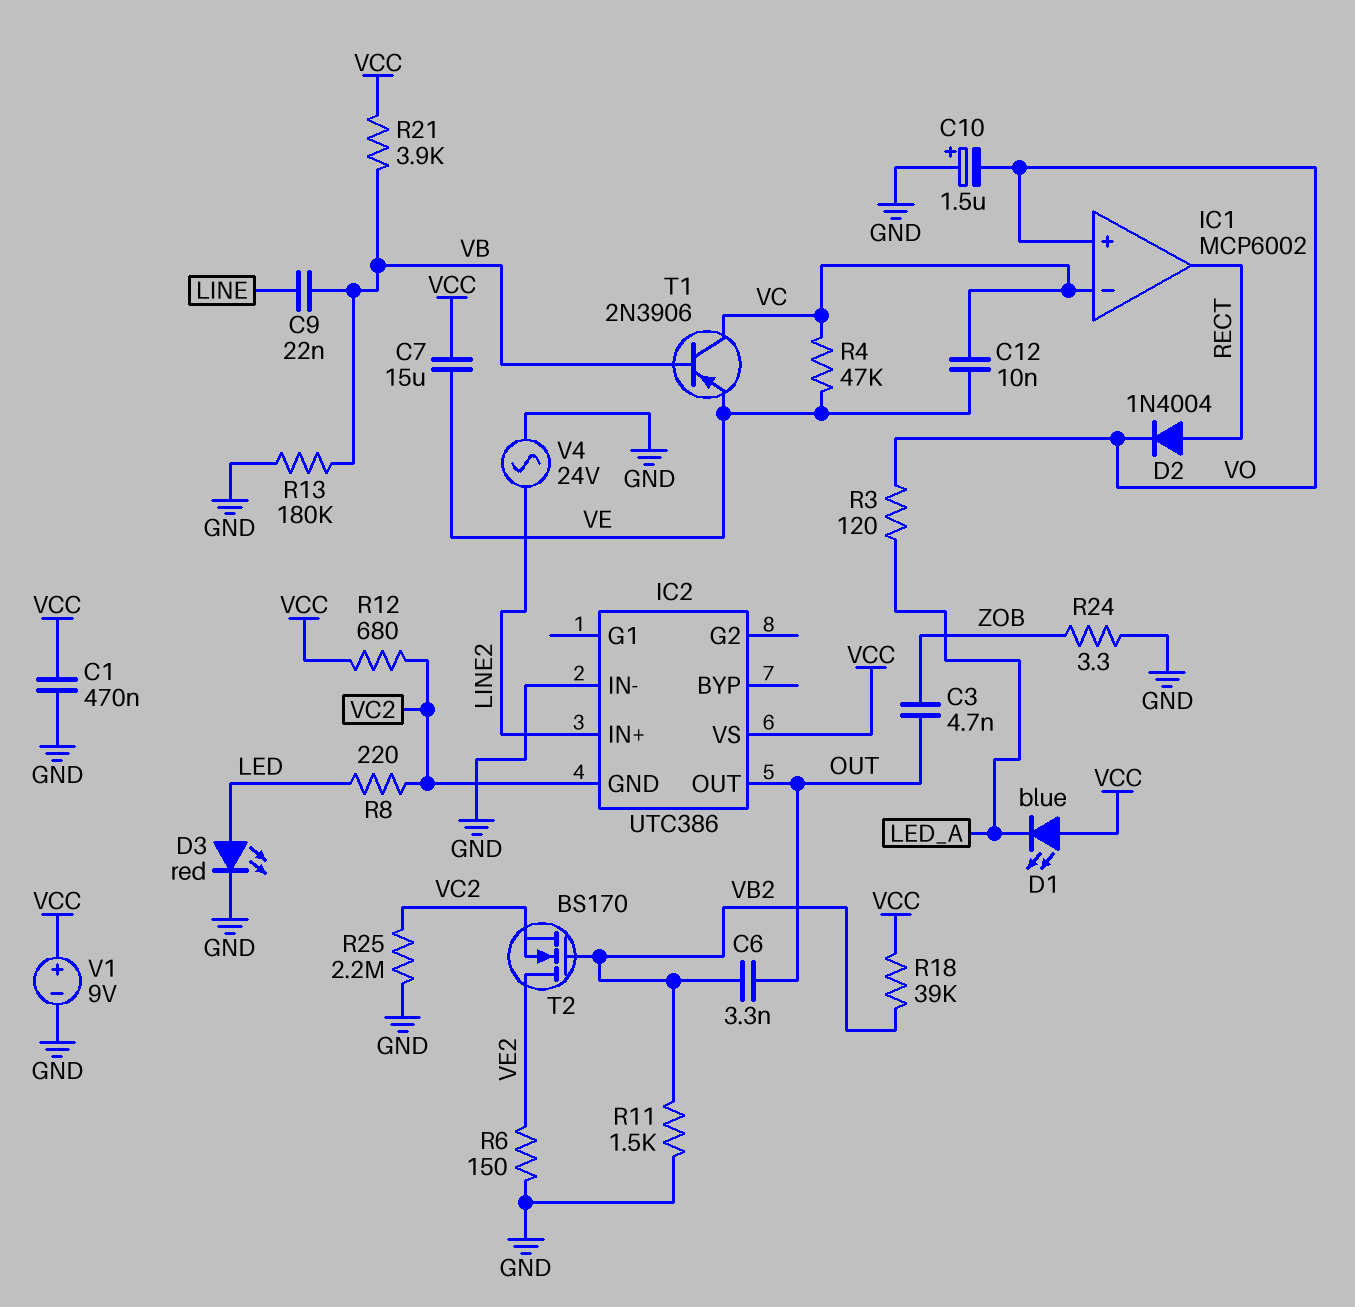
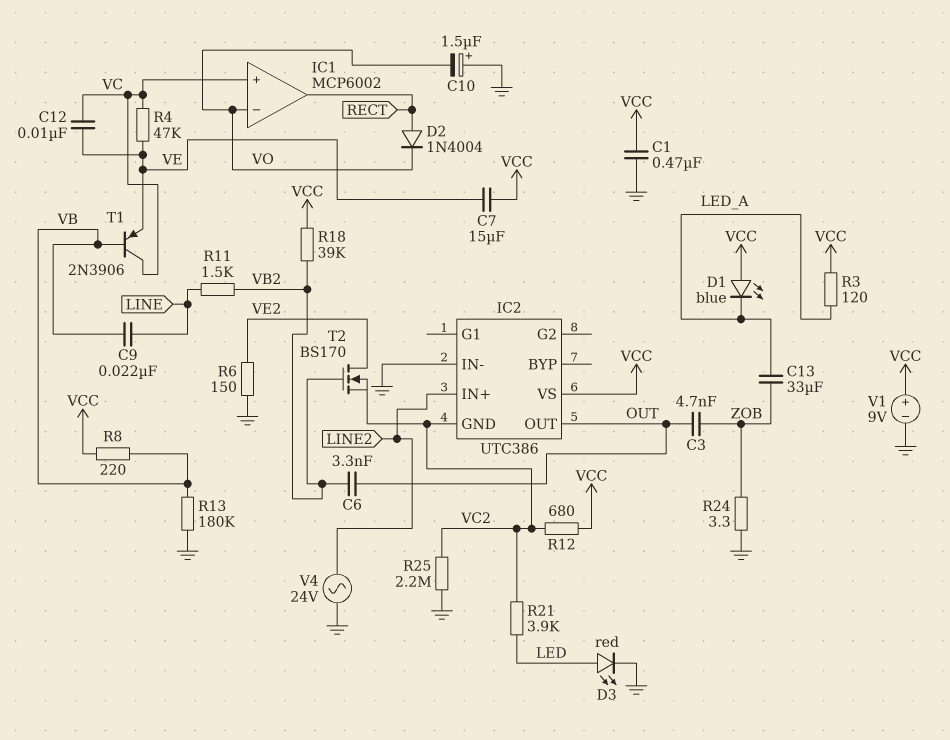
C13: none -> 33uF (LED_A, ZOB)
IC1 pin in+: VO -> VC
IC1 pin in-: VC -> VO
R3: 120 (LED_A, VO) -> 120 (LED_A, VCC)
R8: 220 (LED, VC2) -> 220 (VB, VCC)
R11: 1.5k (GND, VB2) -> 1.5k (LINE, VB2)
R21: 3.9k (VB, VCC) -> 3.9k (LED, VC2)

